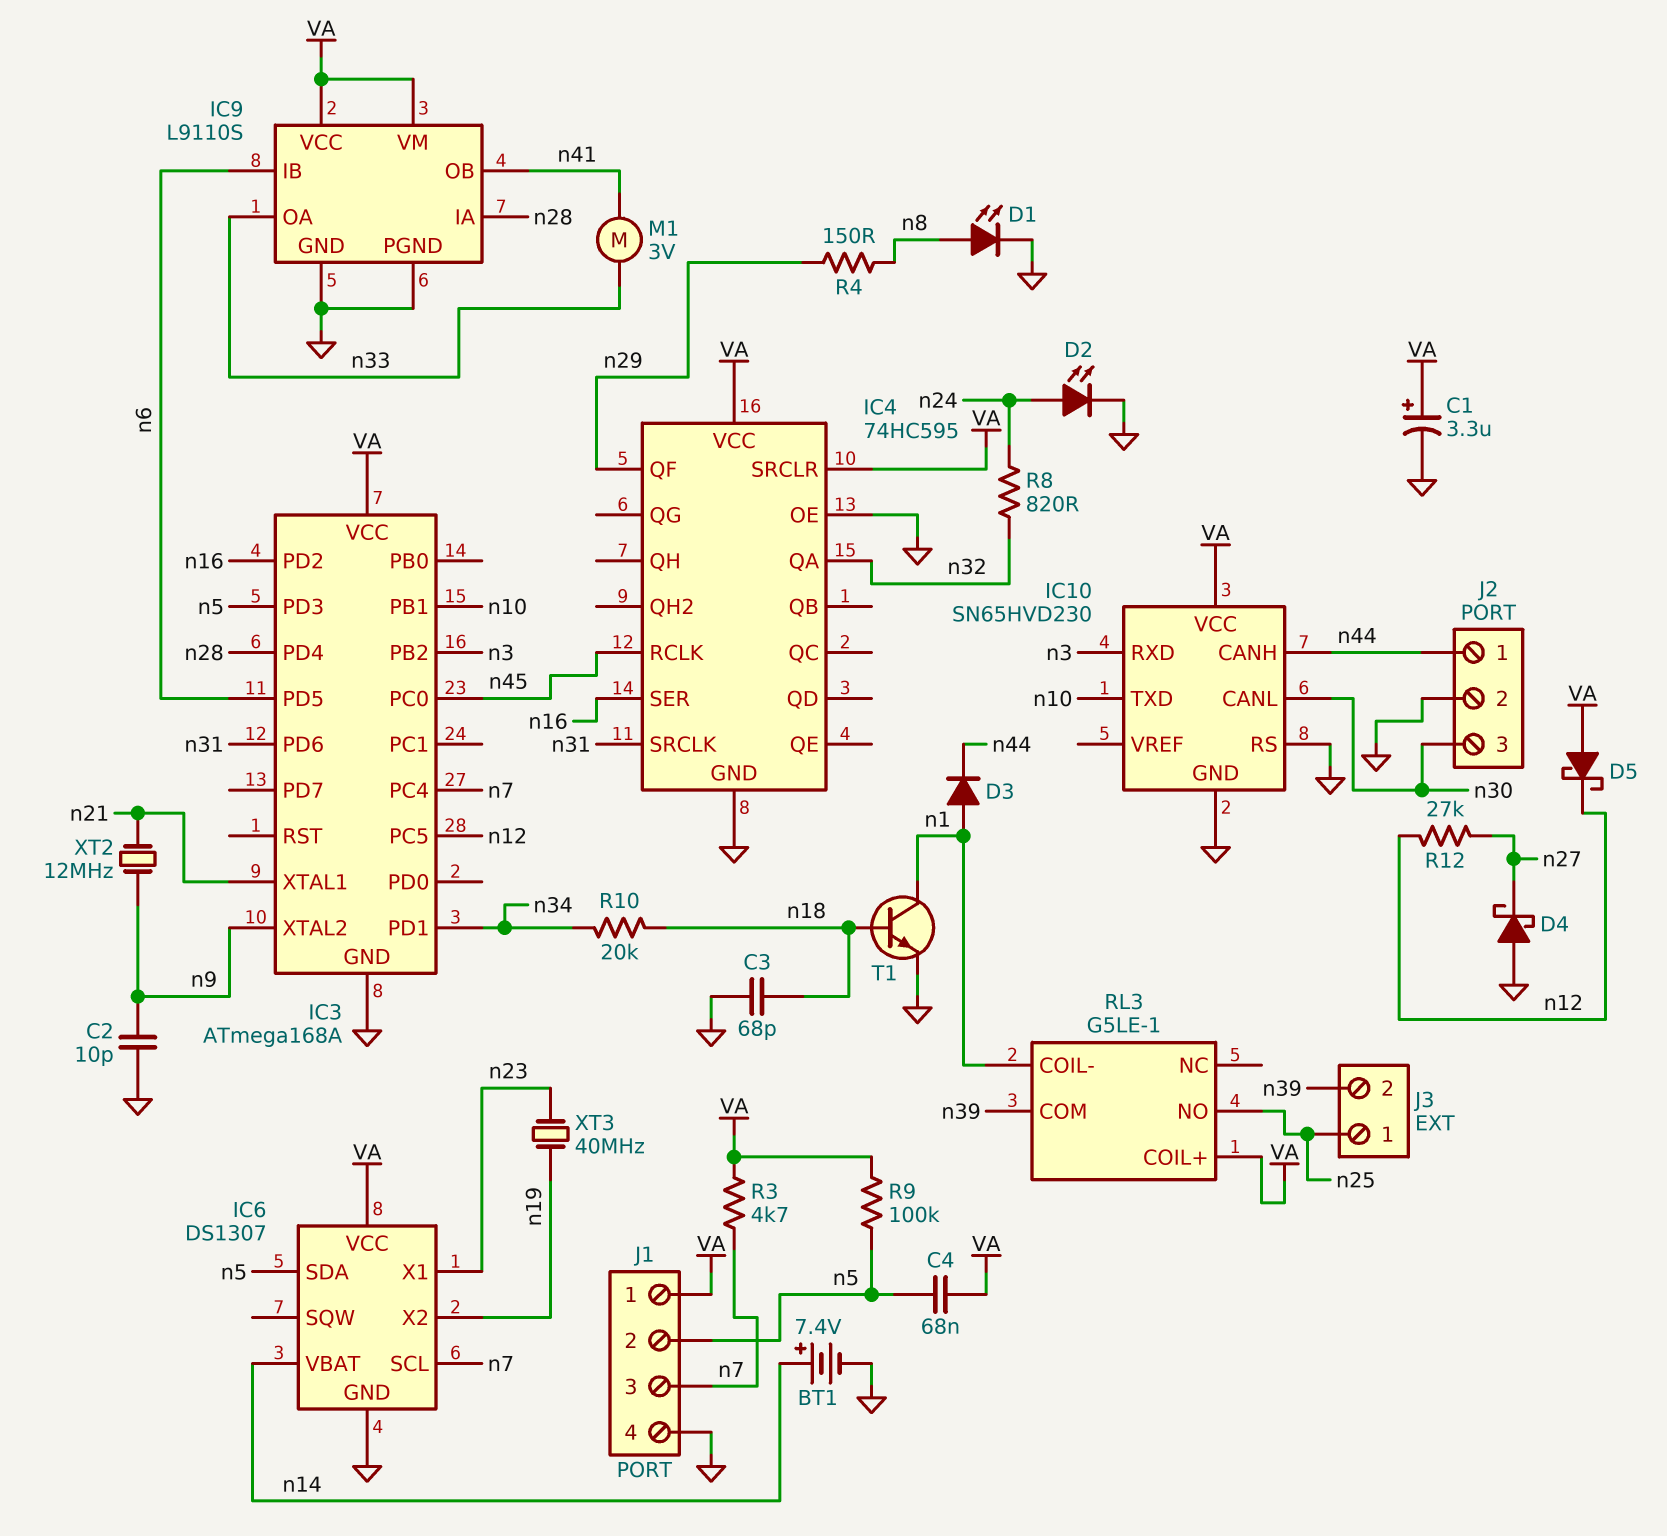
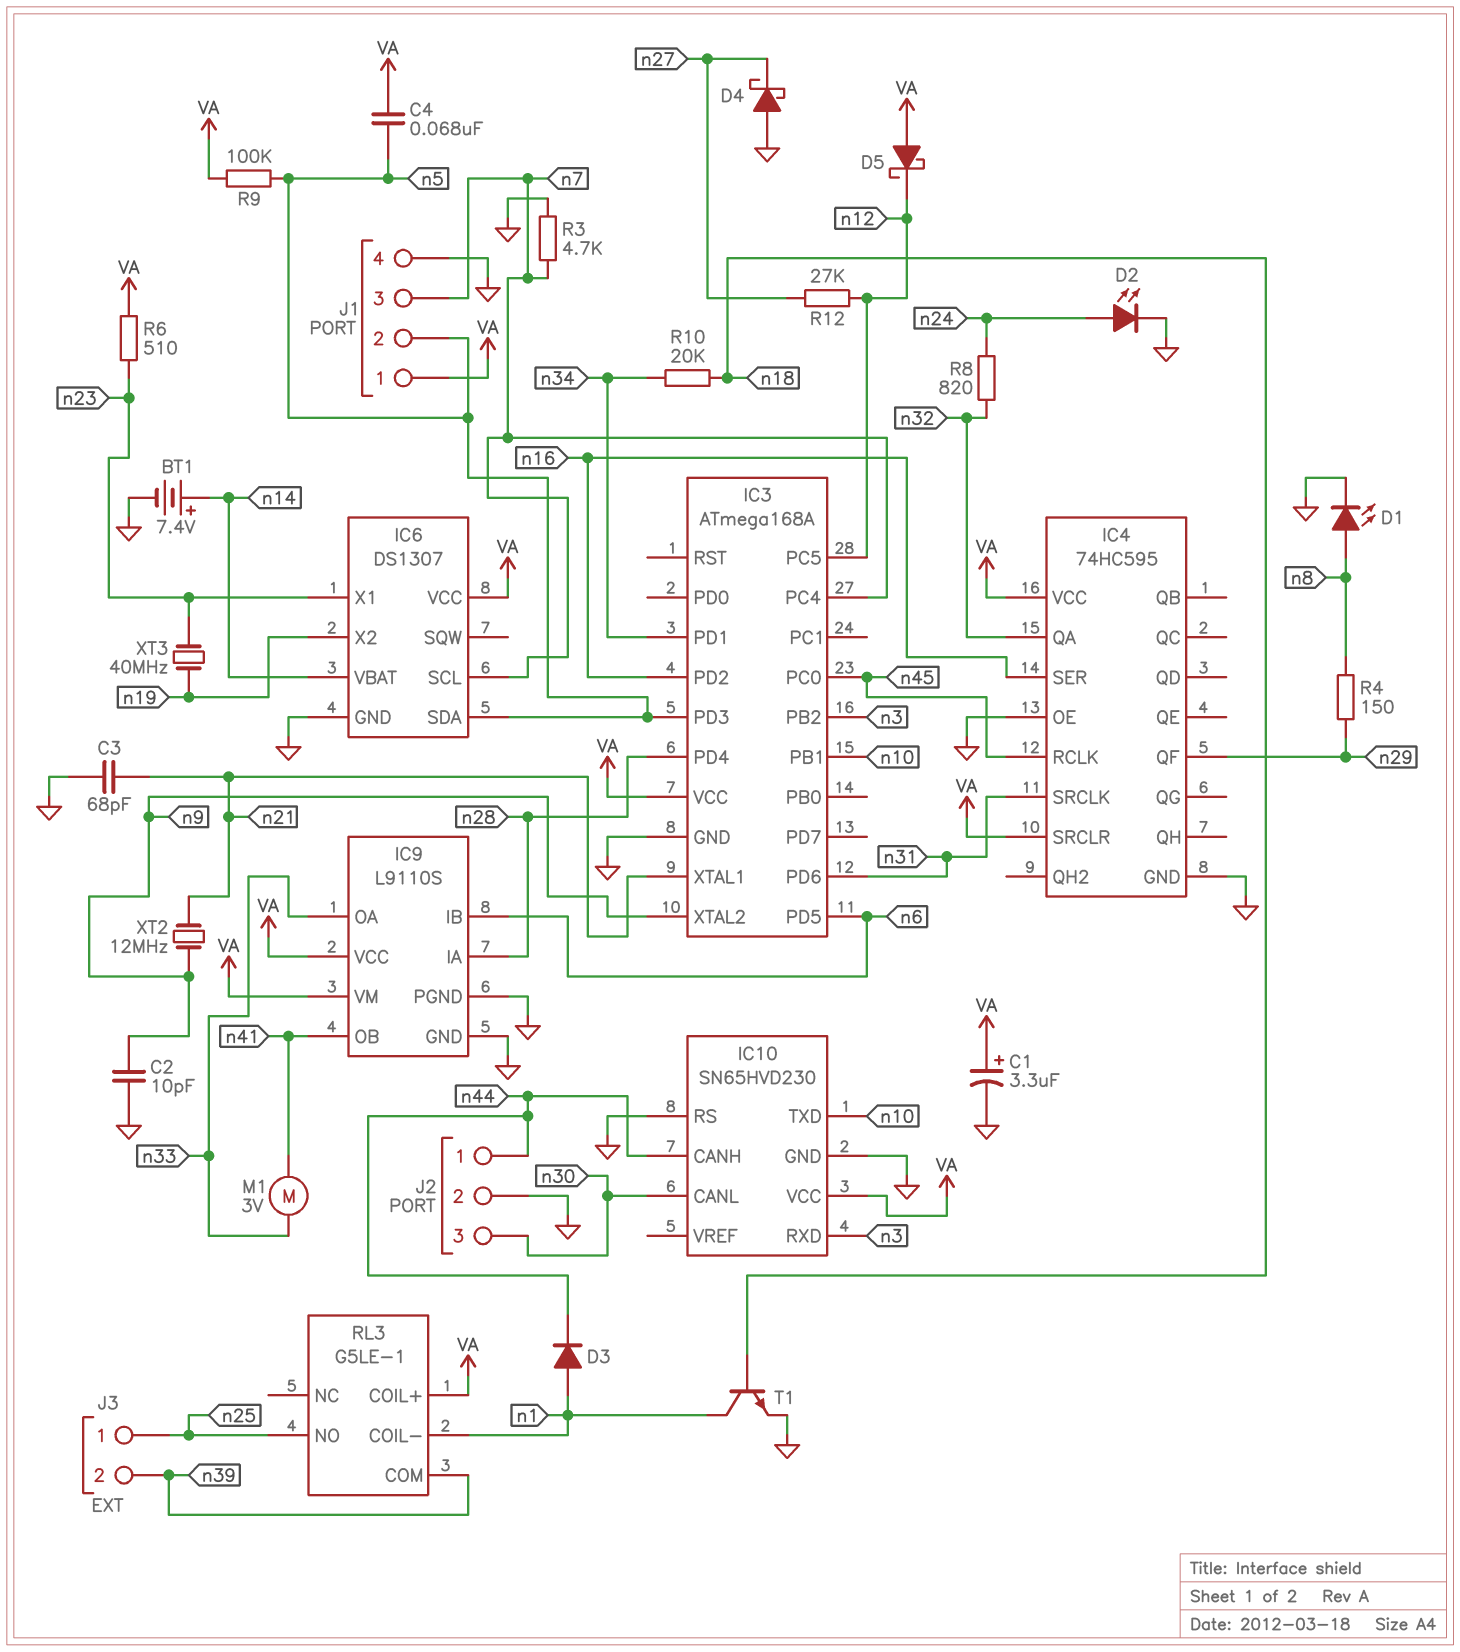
C3: 68pF (GND, n18) -> 68pF (GND, n21)
R3: 4.7k (VA, n7) -> 4.7k (GND, n7)
R6: none -> 510 (VA, n23)

